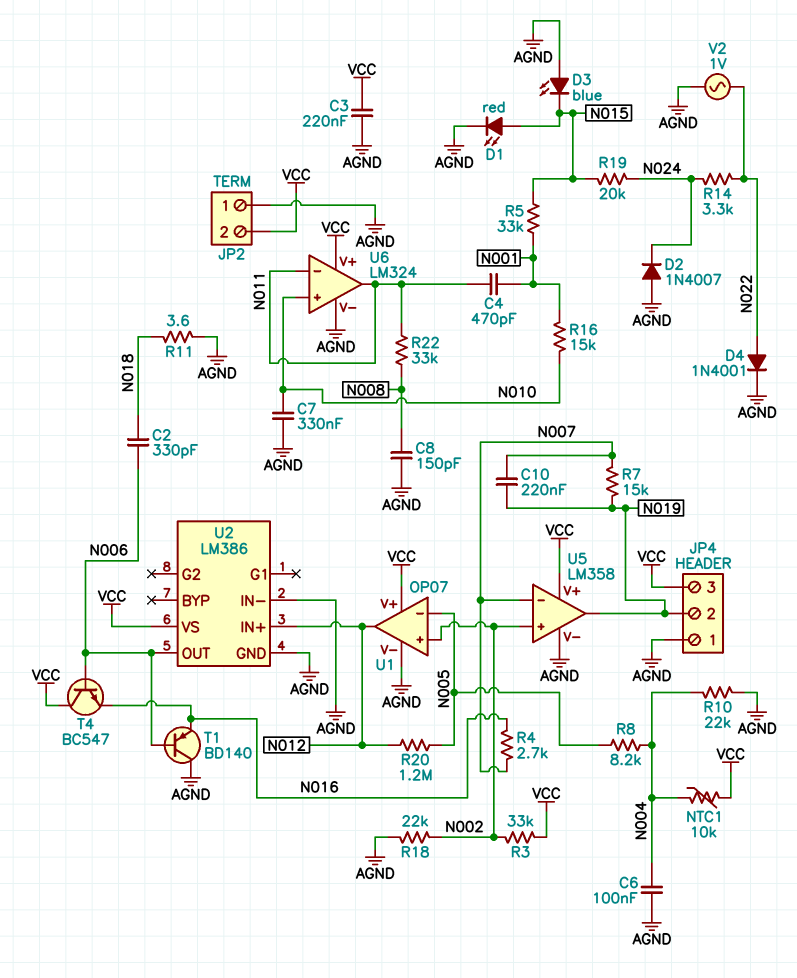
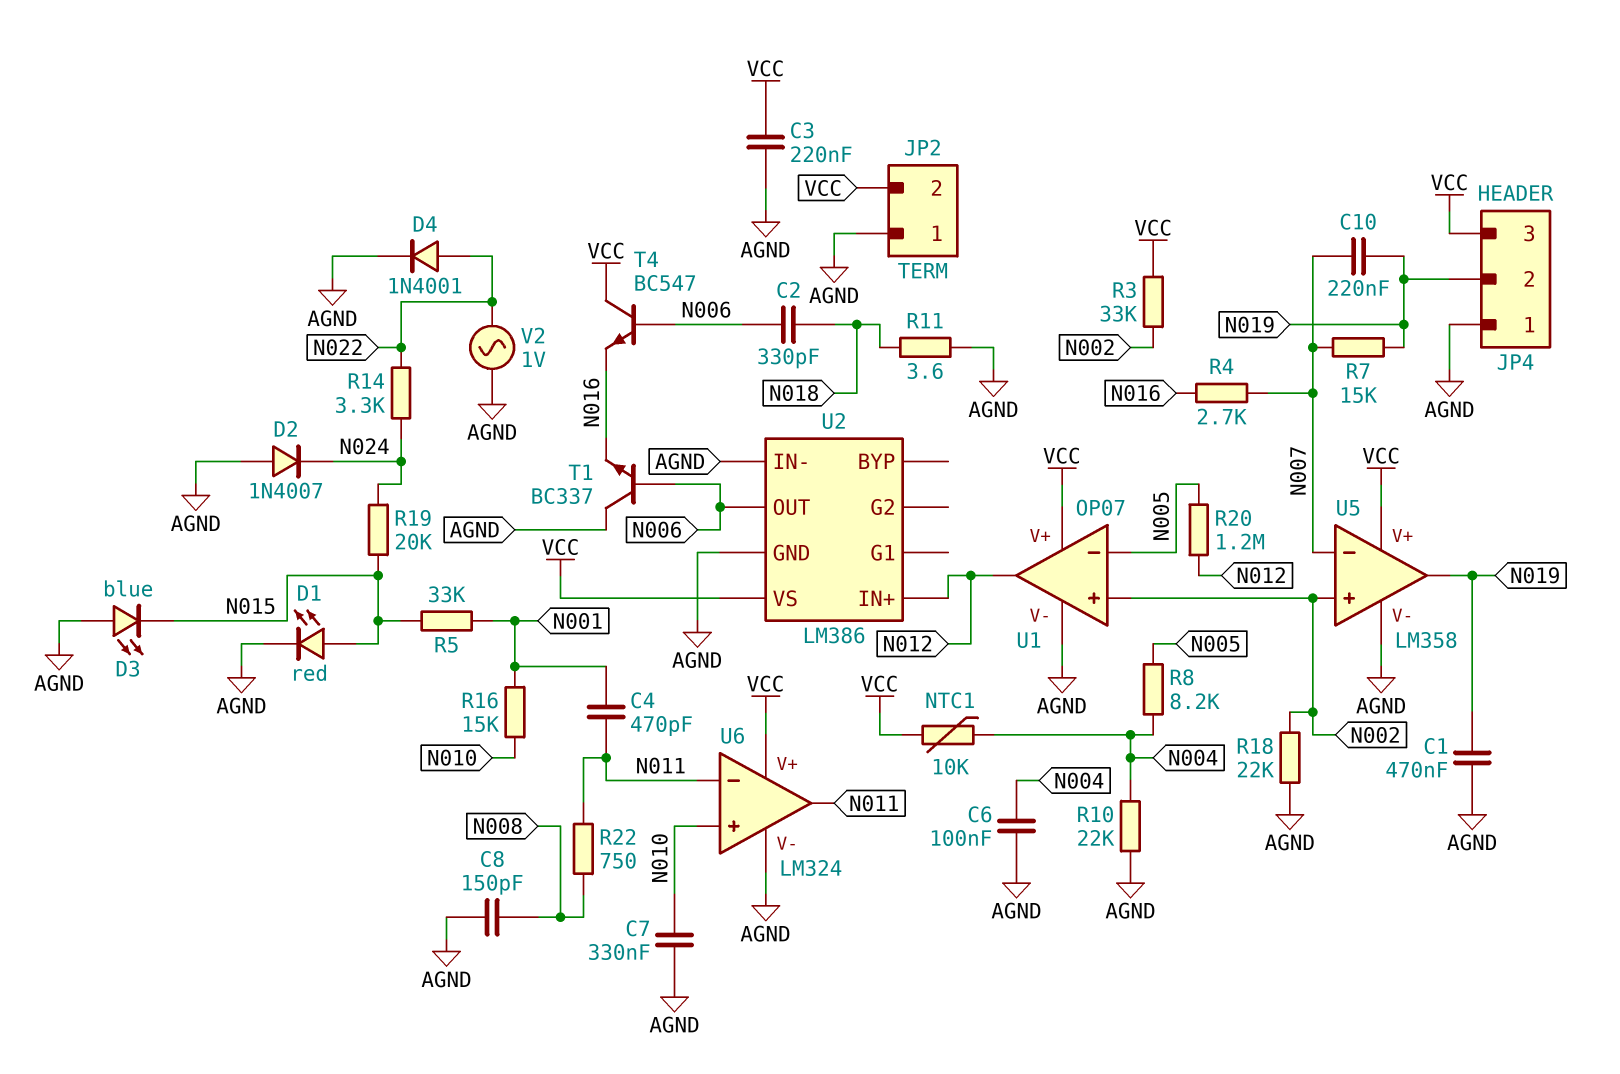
C1: none -> 470nF (AGND, N019)
R22: 33k (N008, N011) -> 750 (N008, N011)
T1: PNP BD140 (B N006, C AGND, E N016) -> NPN BC337 (B N006, C AGND, E N016)

